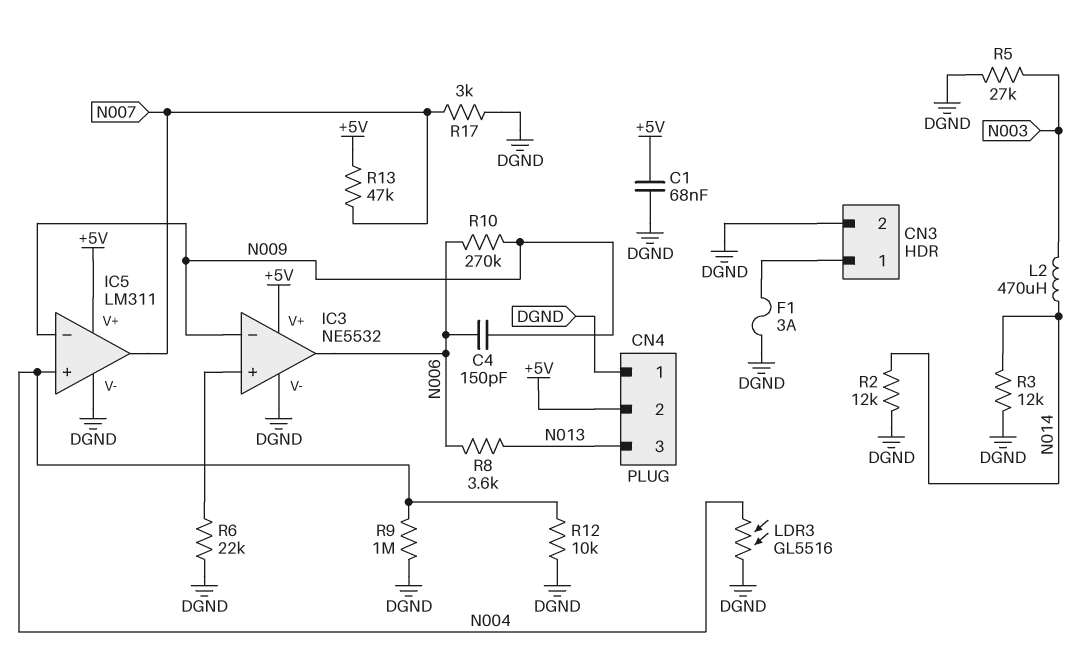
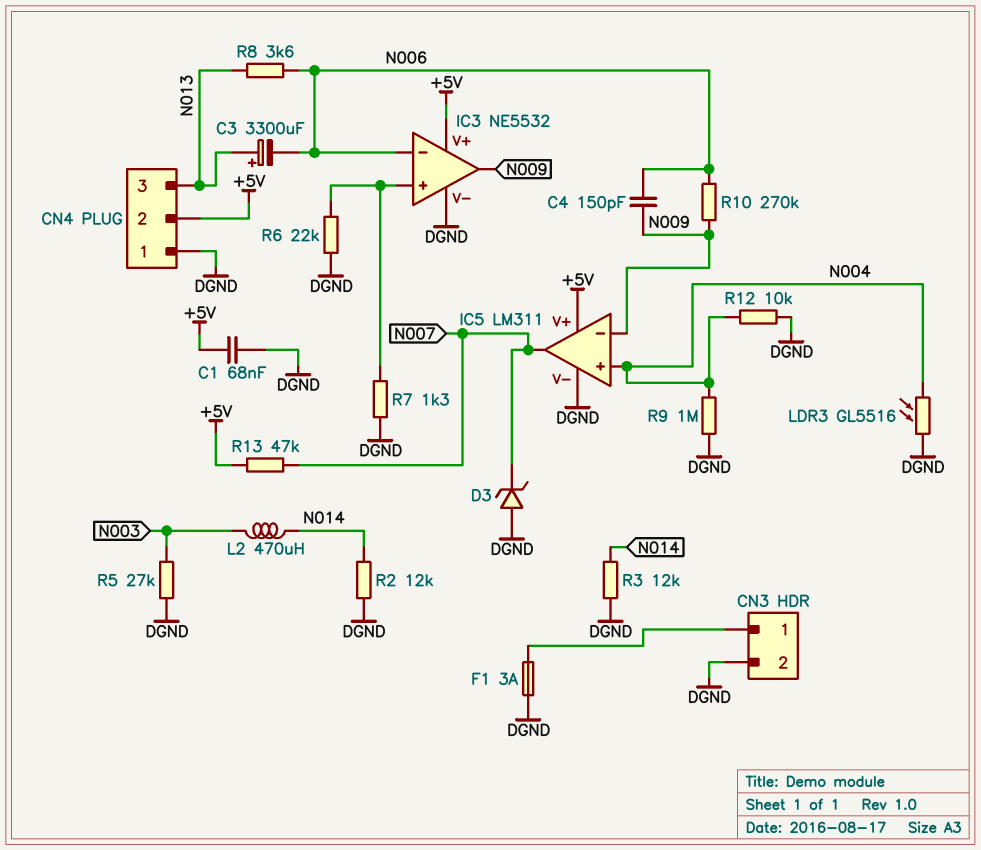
C3: none -> 3300uF (plus N013, minus N006)
D3: none -> zener (A DGND, K N007)
IC3 pin in-: N009 -> N006
IC3 pin out: N006 -> N009
R7: none -> 1.3k (DGND, IC3/in+)
R17: 3k (DGND, N007) -> none

